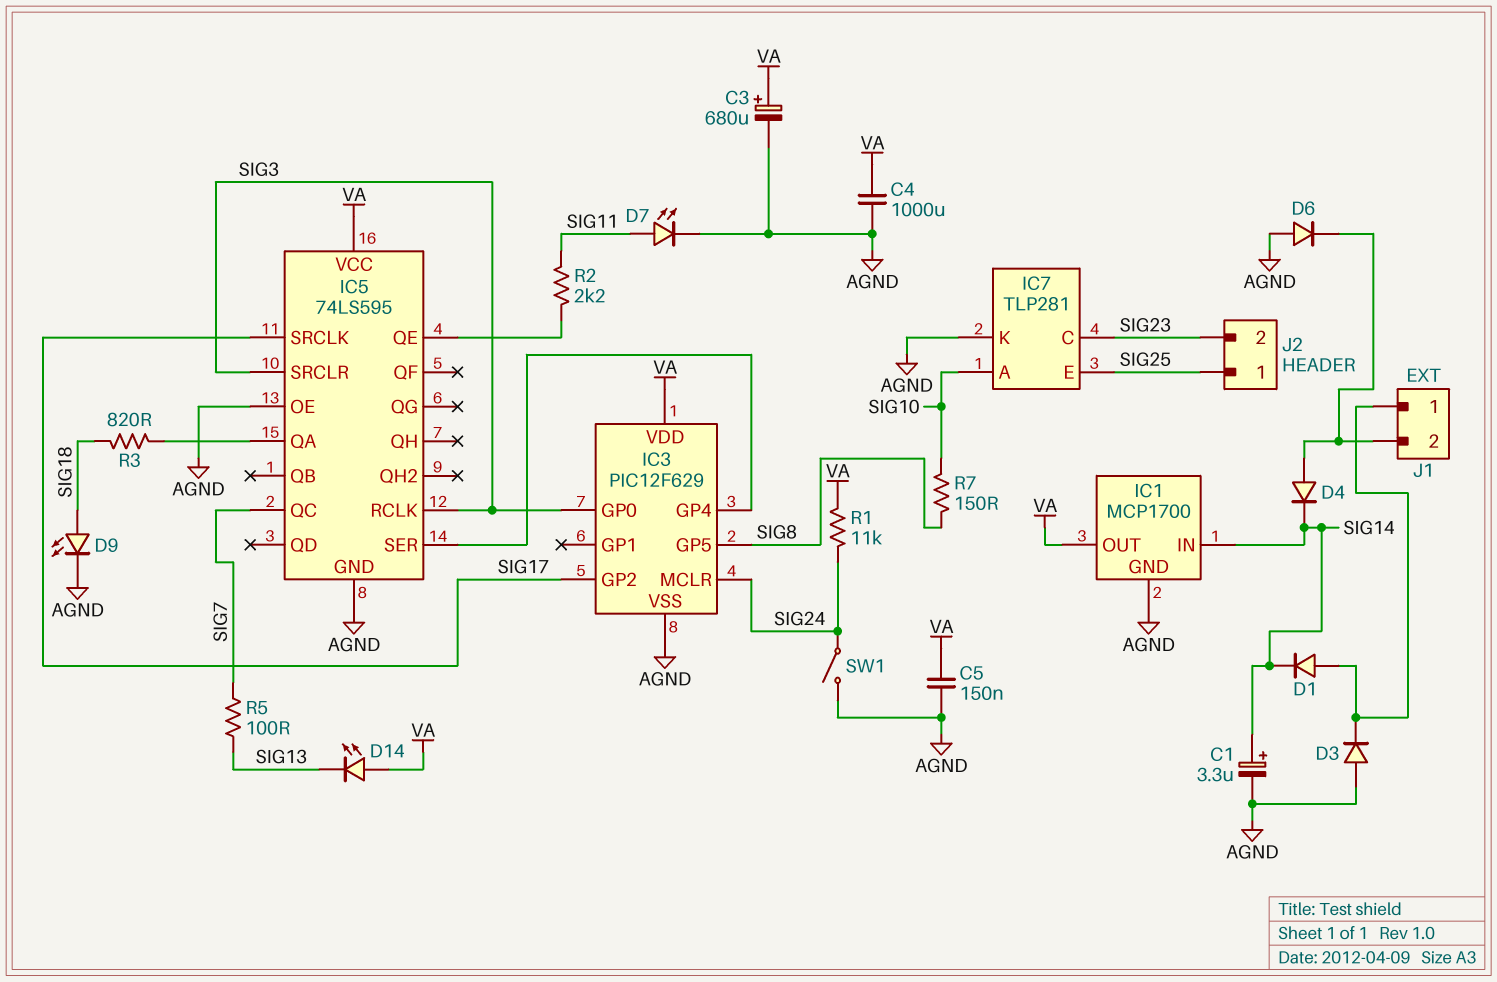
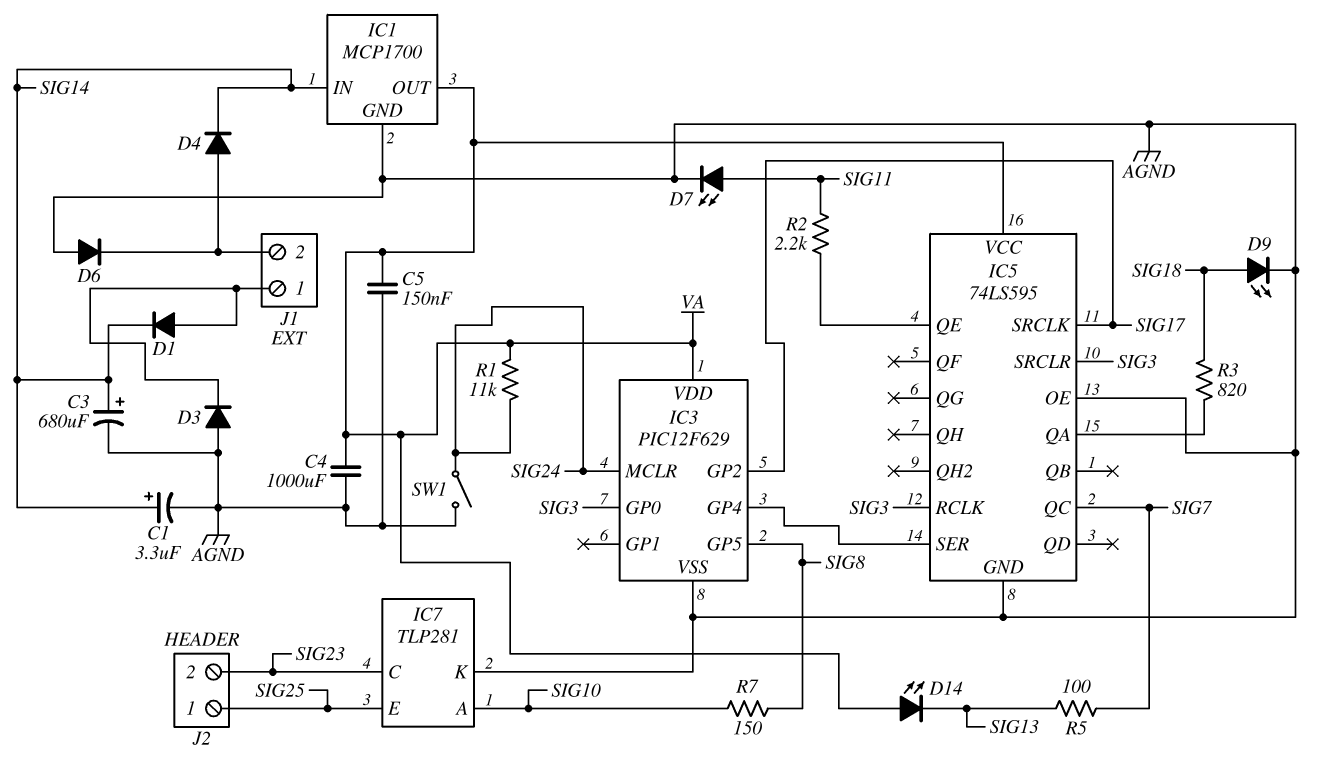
C3: 680uF (plus VA, minus AGND) -> 680uF (plus SIG14, minus AGND)

